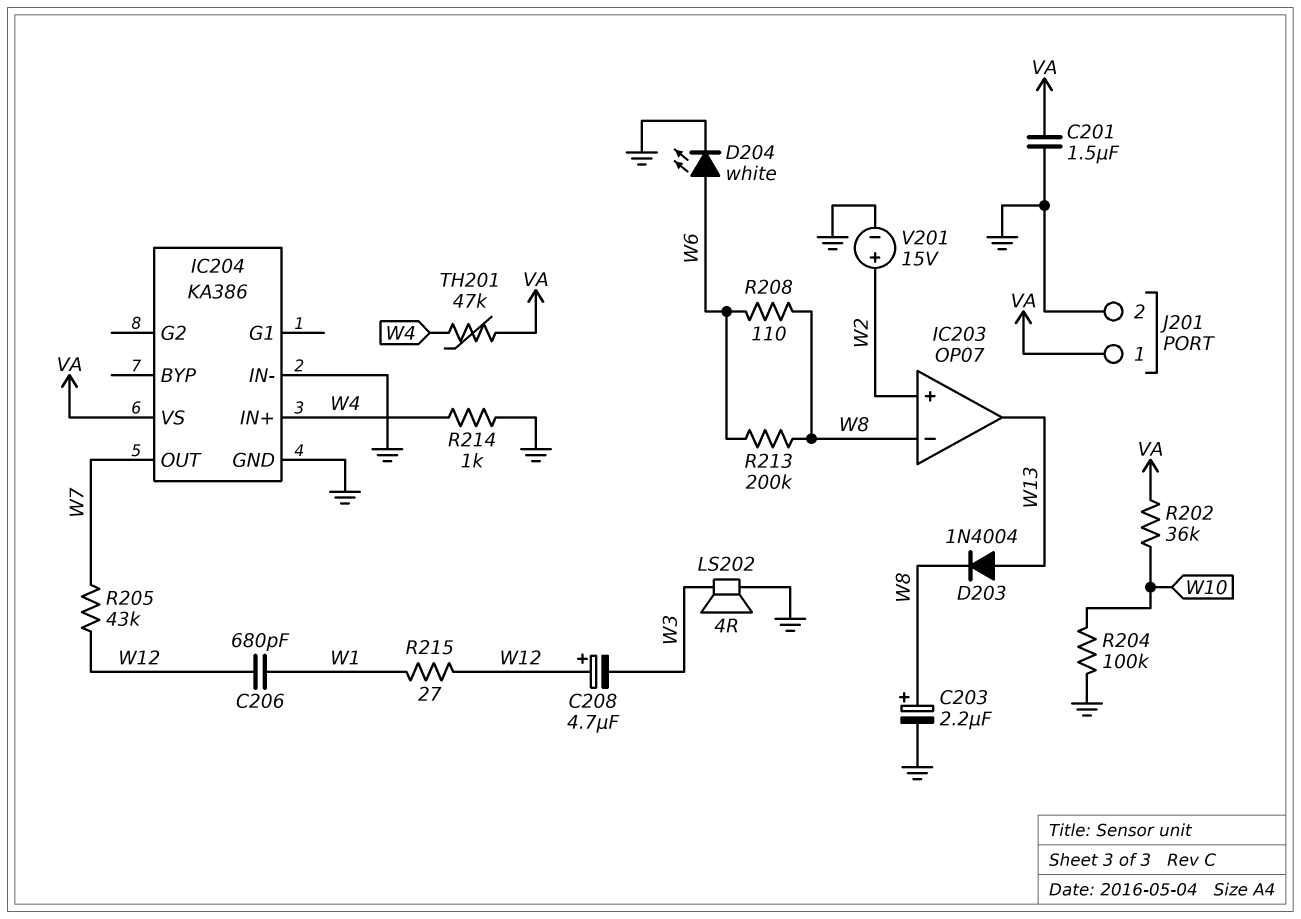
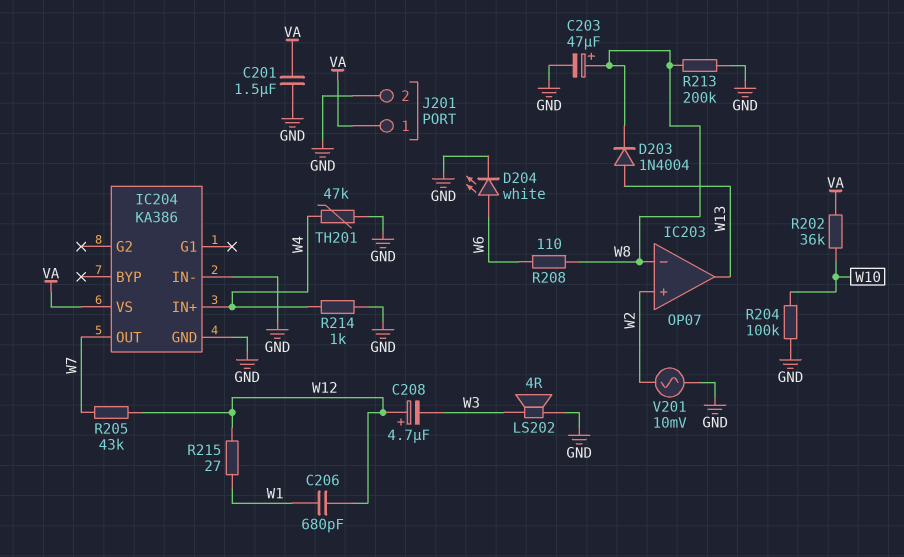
C203: 2.2uF (plus W8, minus GND) -> 47uF (plus W8, minus GND)
R213: 200k (W6, W8) -> 200k (GND, W8)
TH201: 47k (VA, W4) -> 47k (GND, W4)
V201: 15V (plus W2, minus GND) -> AC 10mV (GND, W2)

